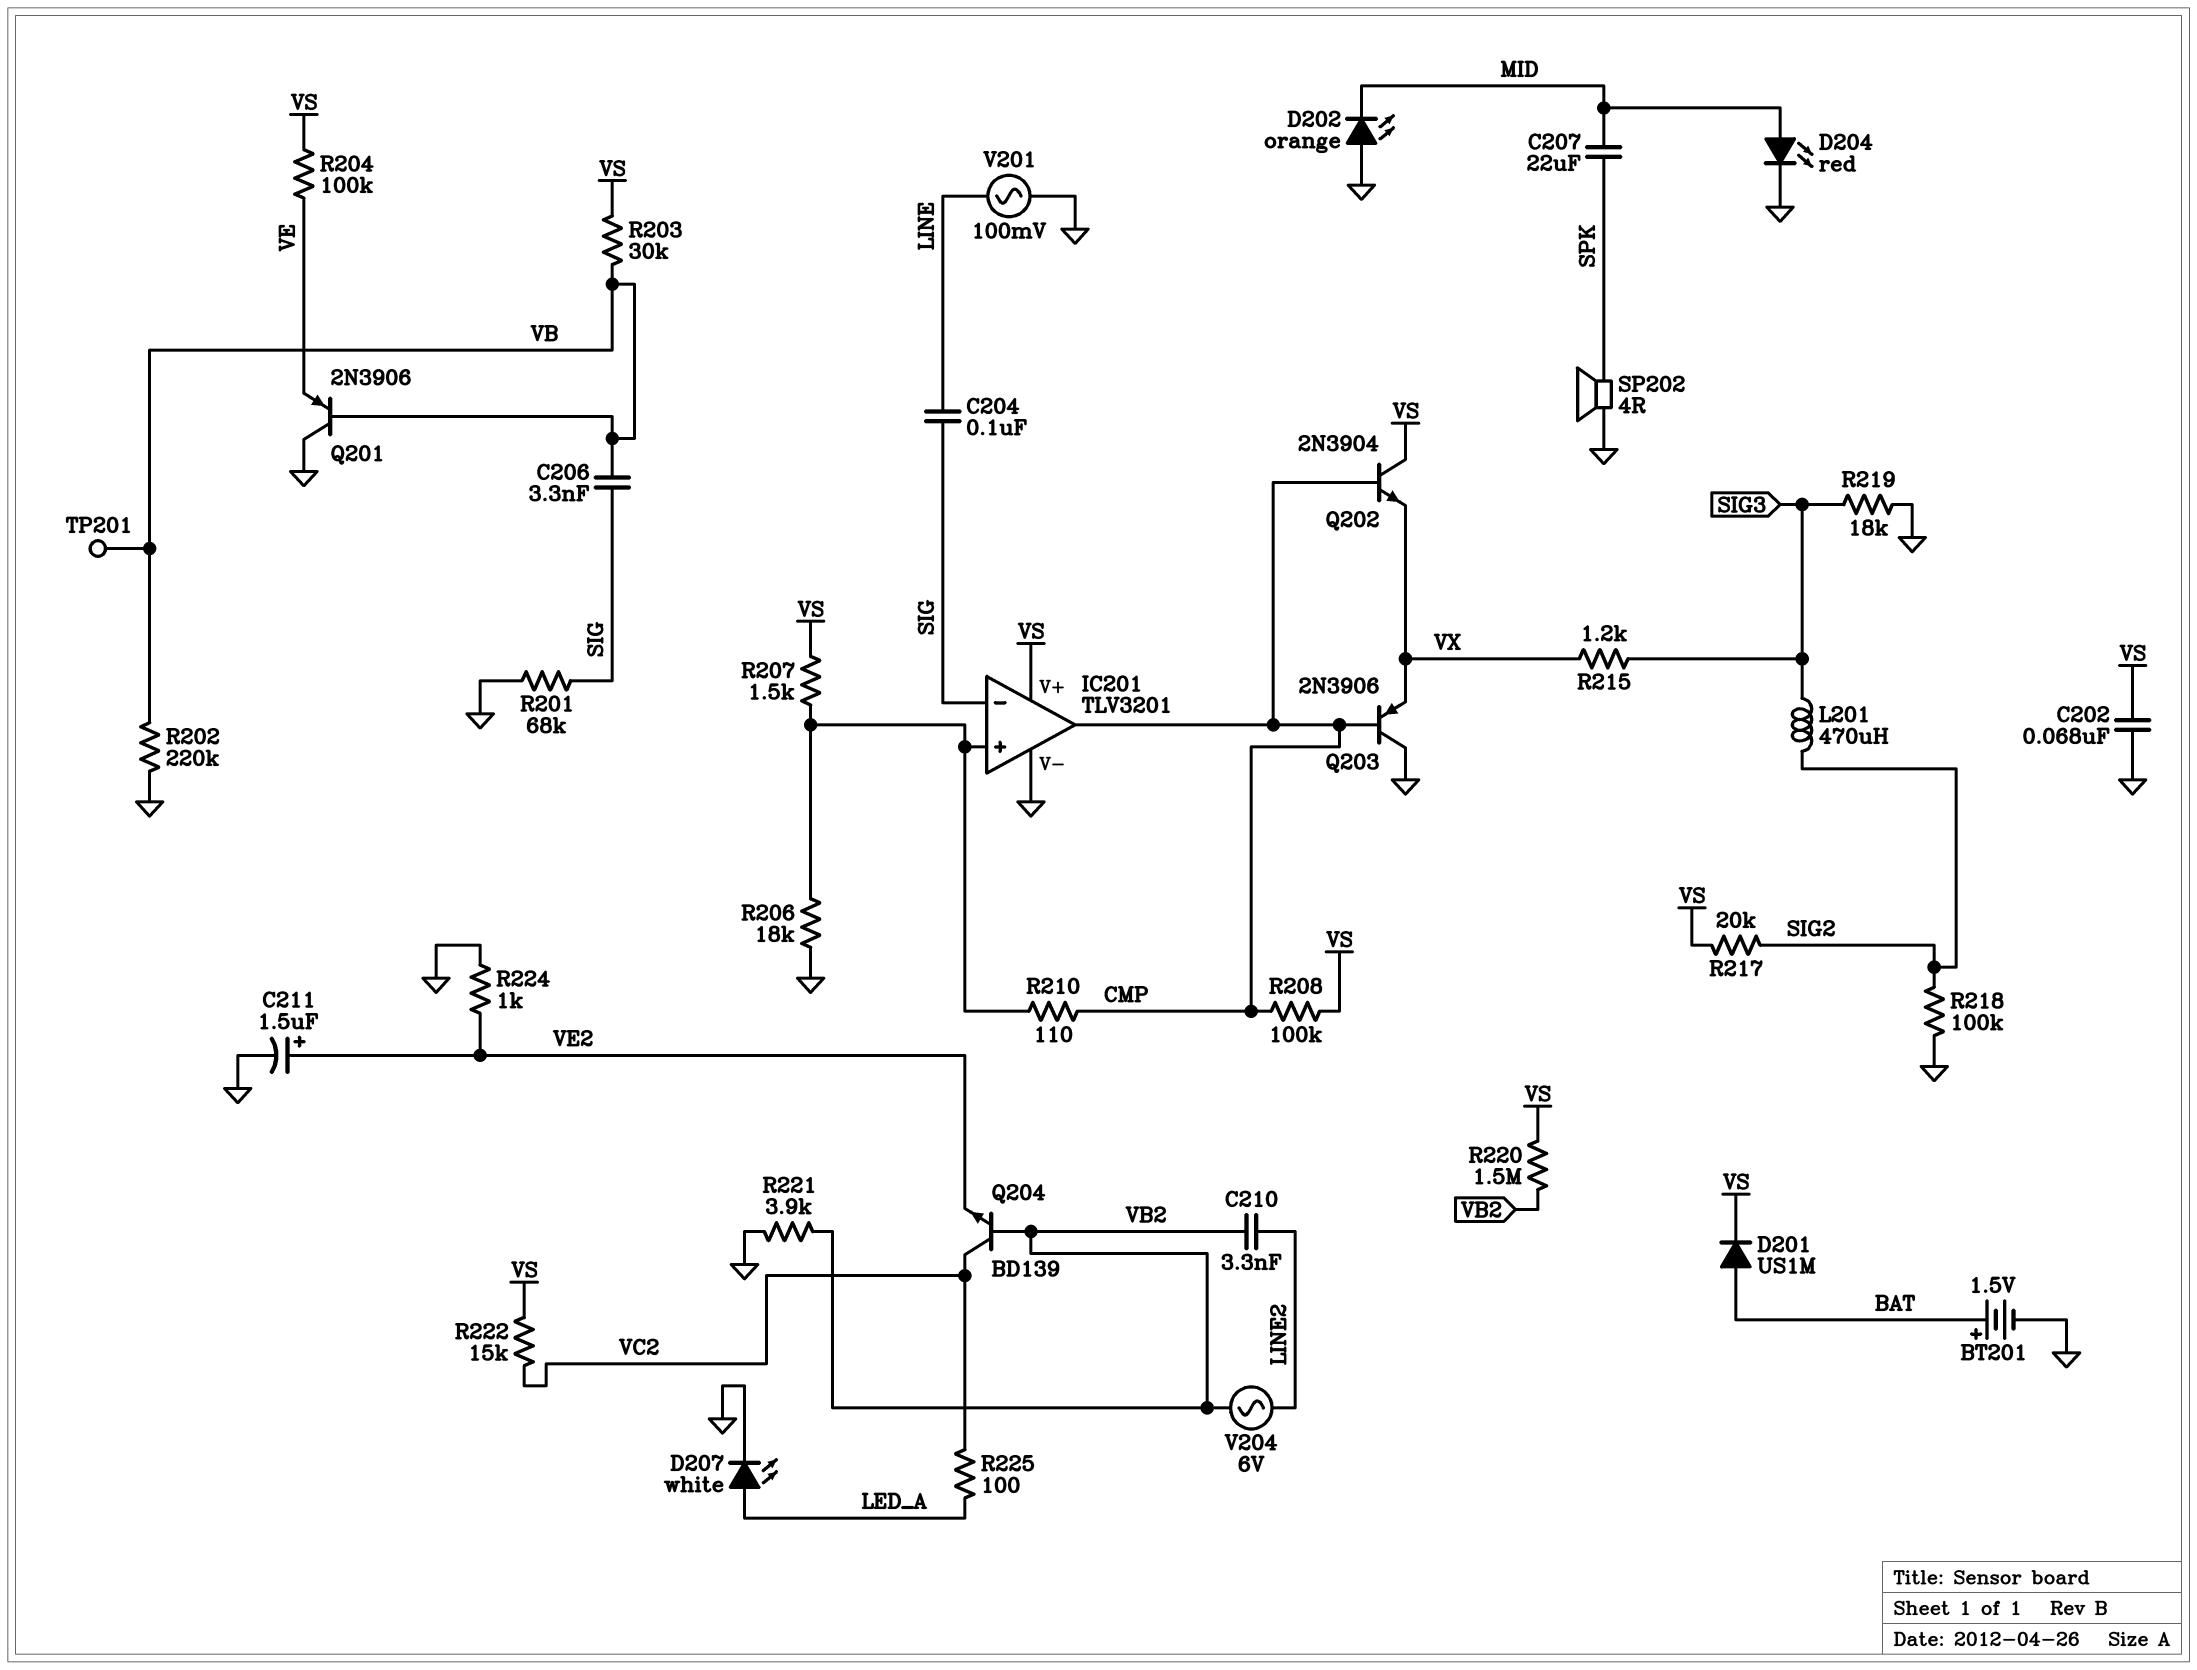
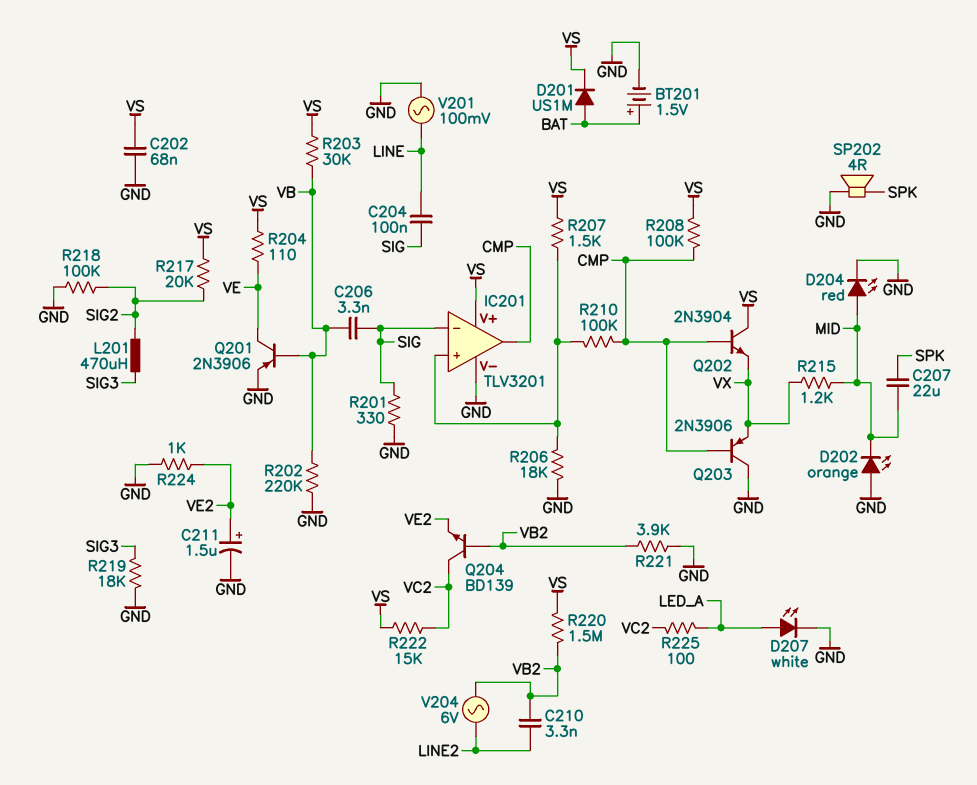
Q201: PNP 2N3906 (B VB, C GND, E VE) -> PNP 2N3906 (B VB, C VE, E GND)
R201: 68k (GND, SIG) -> 330 (GND, SIG)
R204: 100k (VE, VS) -> 110 (VE, VS)
R210: 110 (CMP, IC201/in+) -> 100k (CMP, IC201/in+)
R215: 1.2k (SIG3, VX) -> 1.2k (MID, VX)
TP201: test point (VB) -> none

